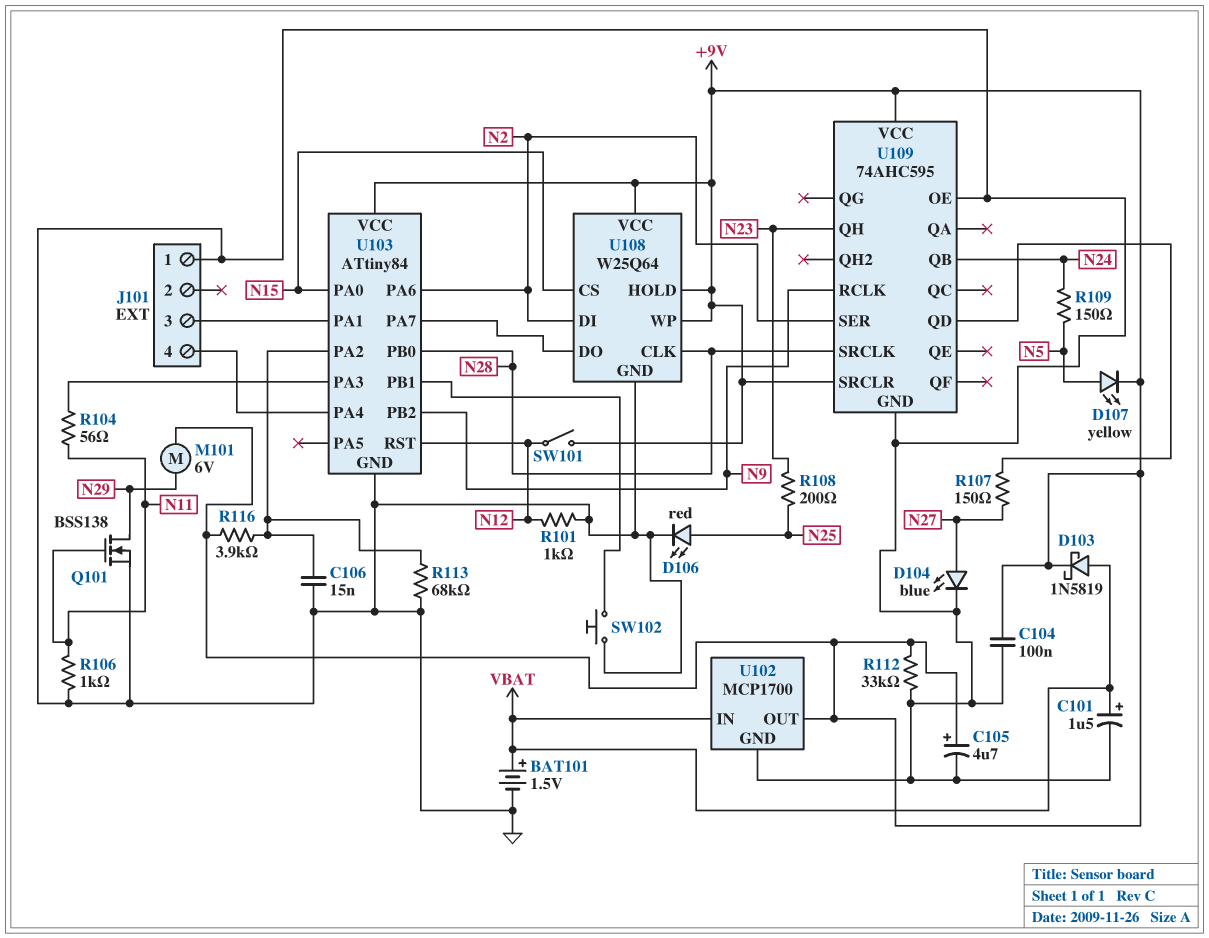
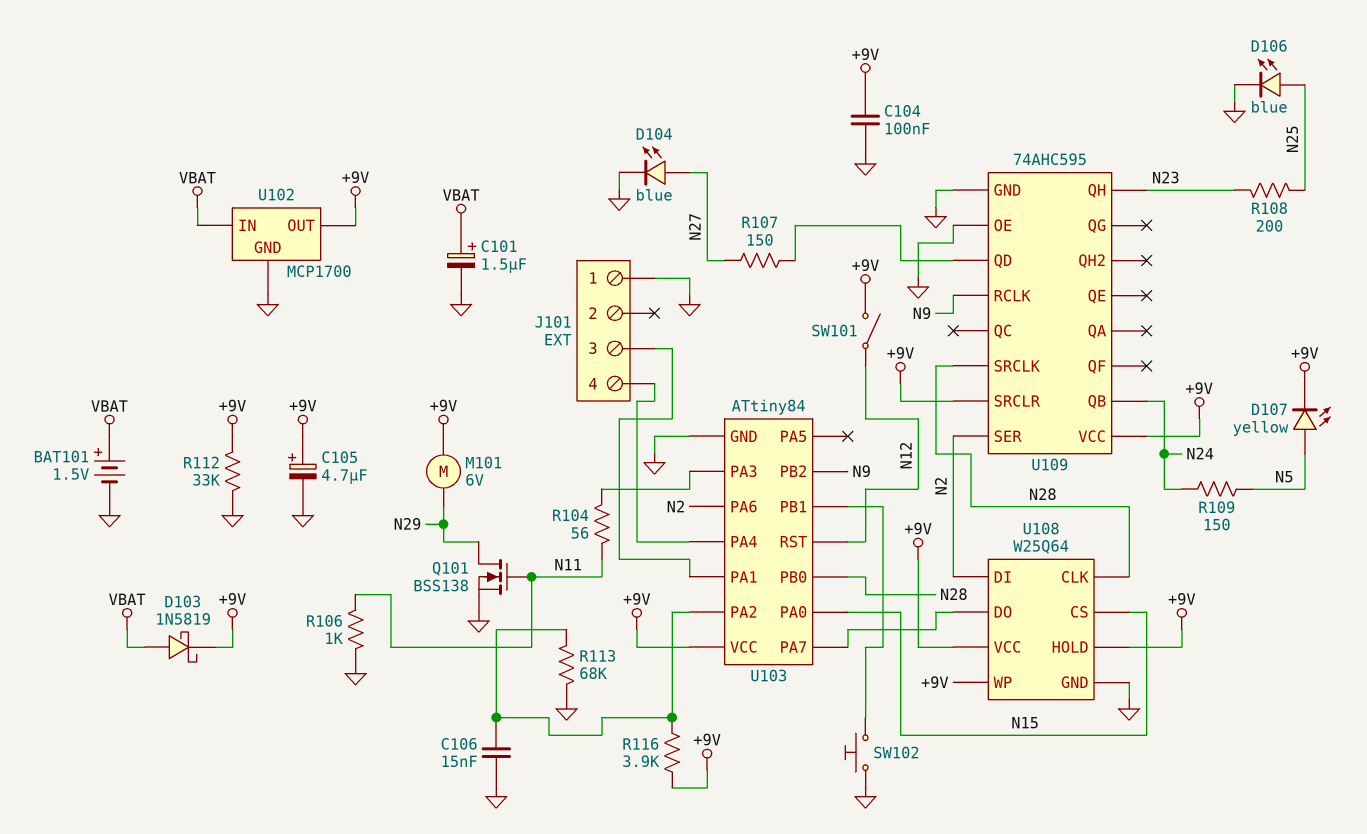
D106: LED red (A N25, K GND) -> LED blue (A N25, K GND)
R101: 1k (GND, N12) -> none

